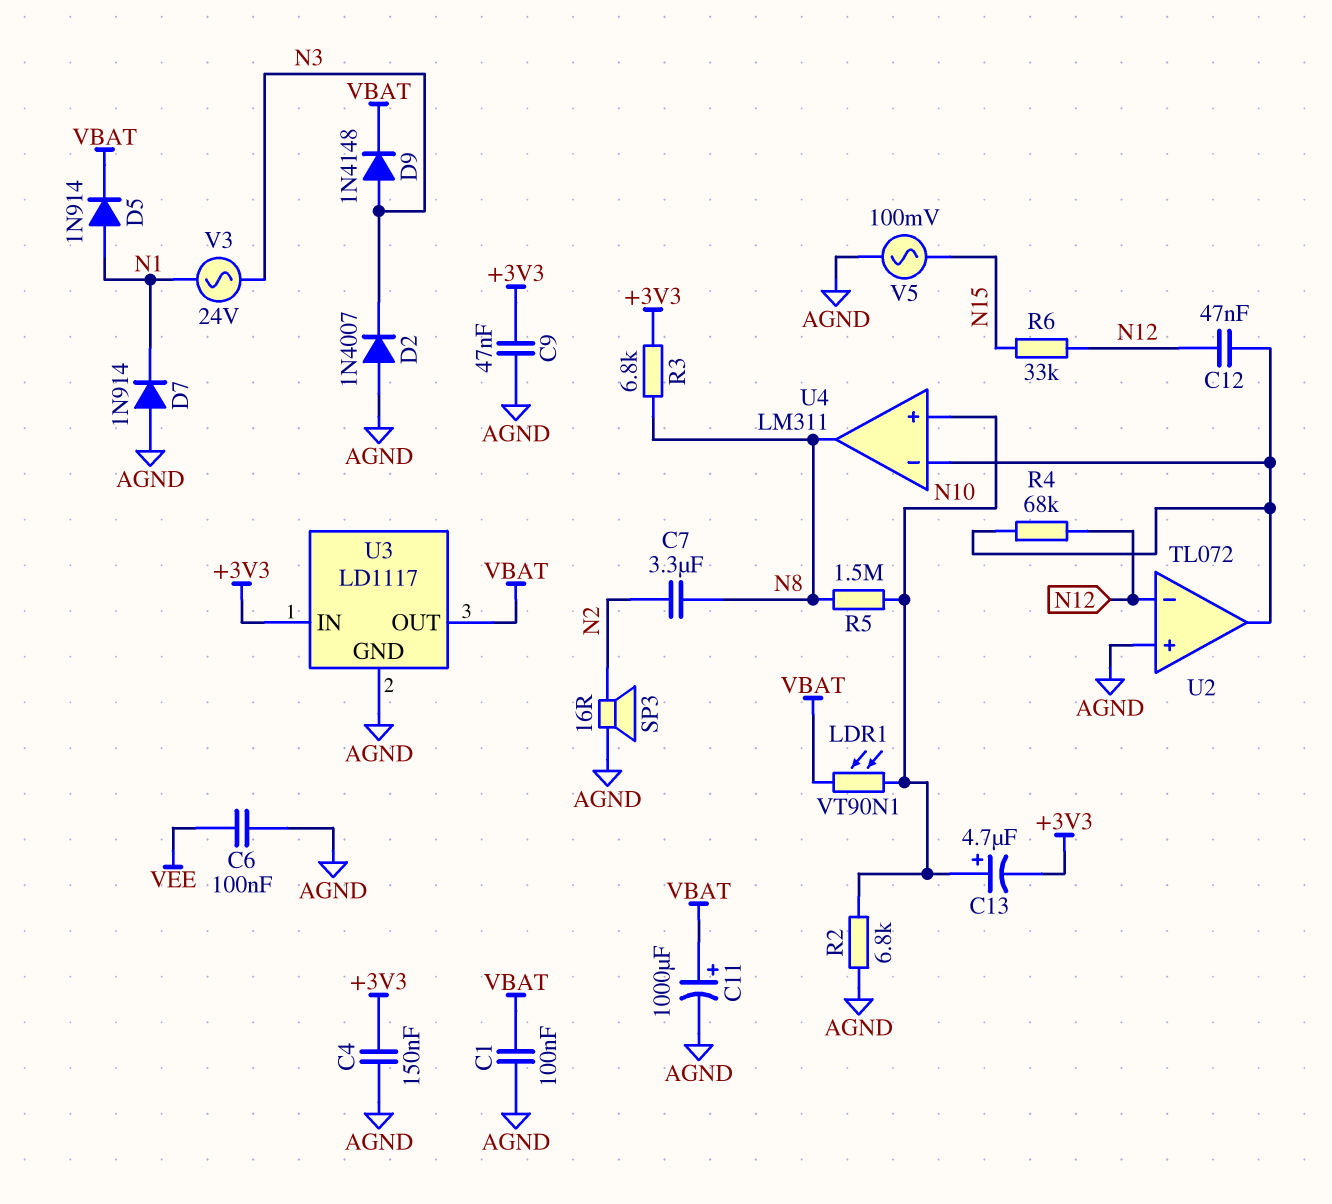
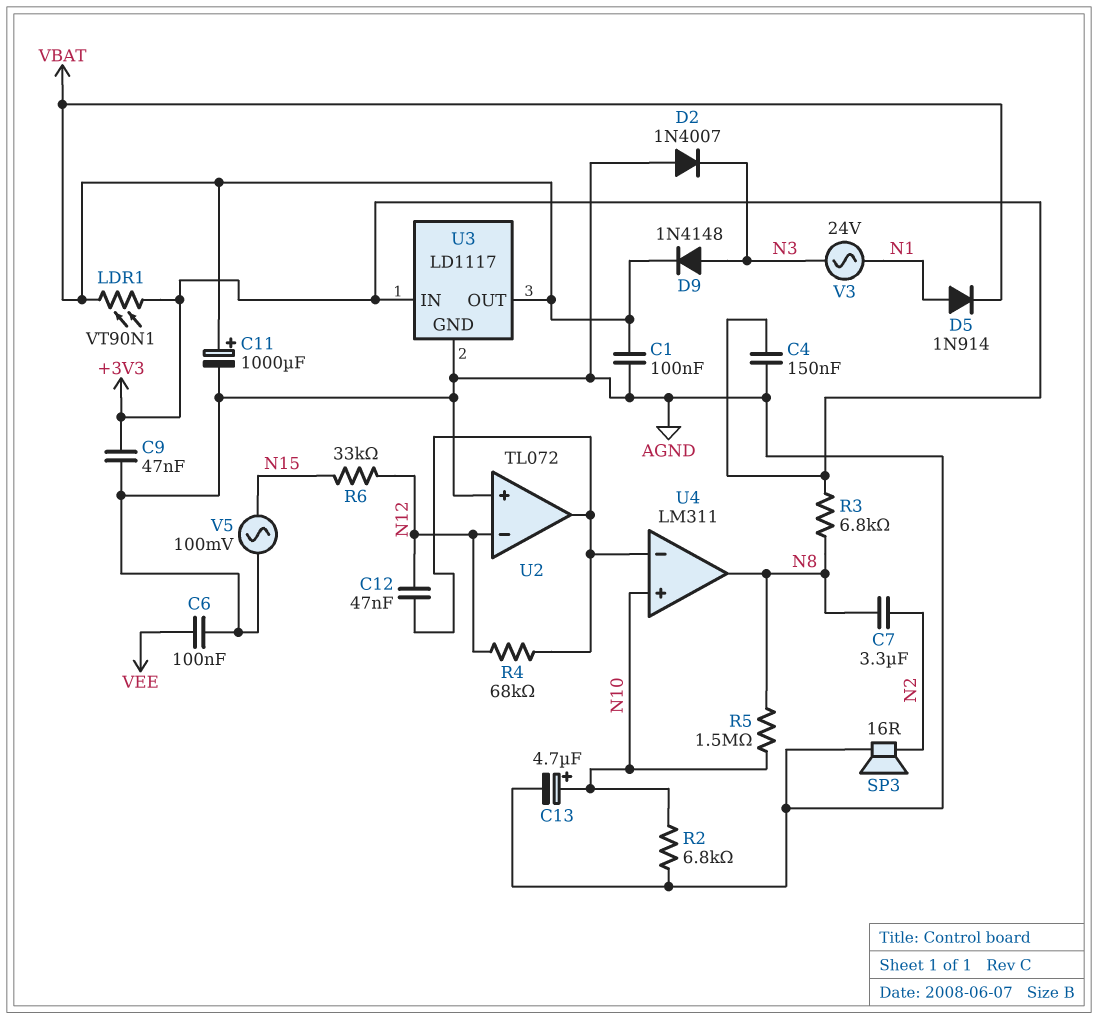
C13: 4.7uF (plus N10, minus +3V3) -> 4.7uF (plus N10, minus AGND)
D7: diode 1N914 (A AGND, K N1) -> none
LDR1: VT90N1 (N10, VBAT) -> VT90N1 (+3V3, VBAT)

